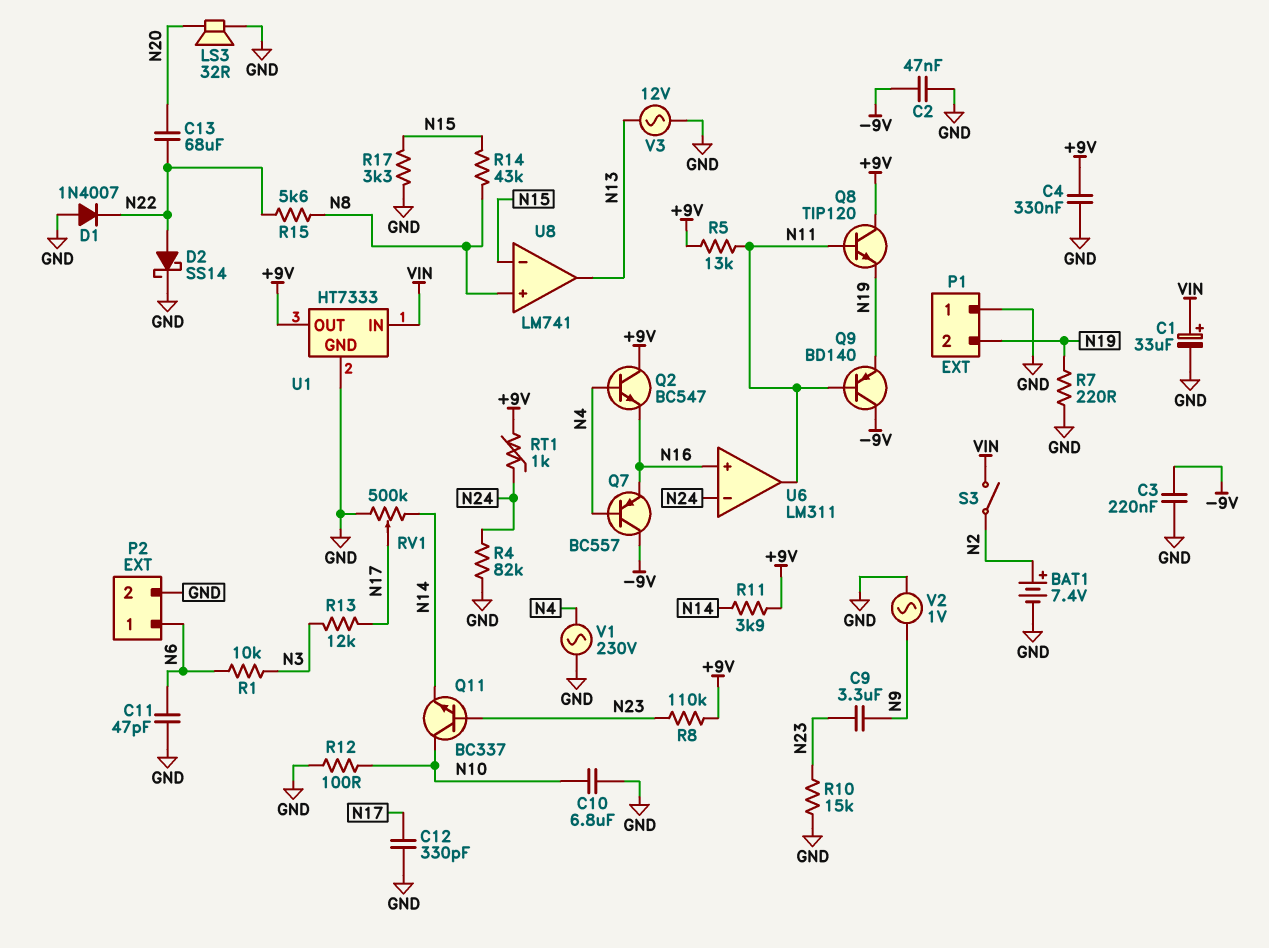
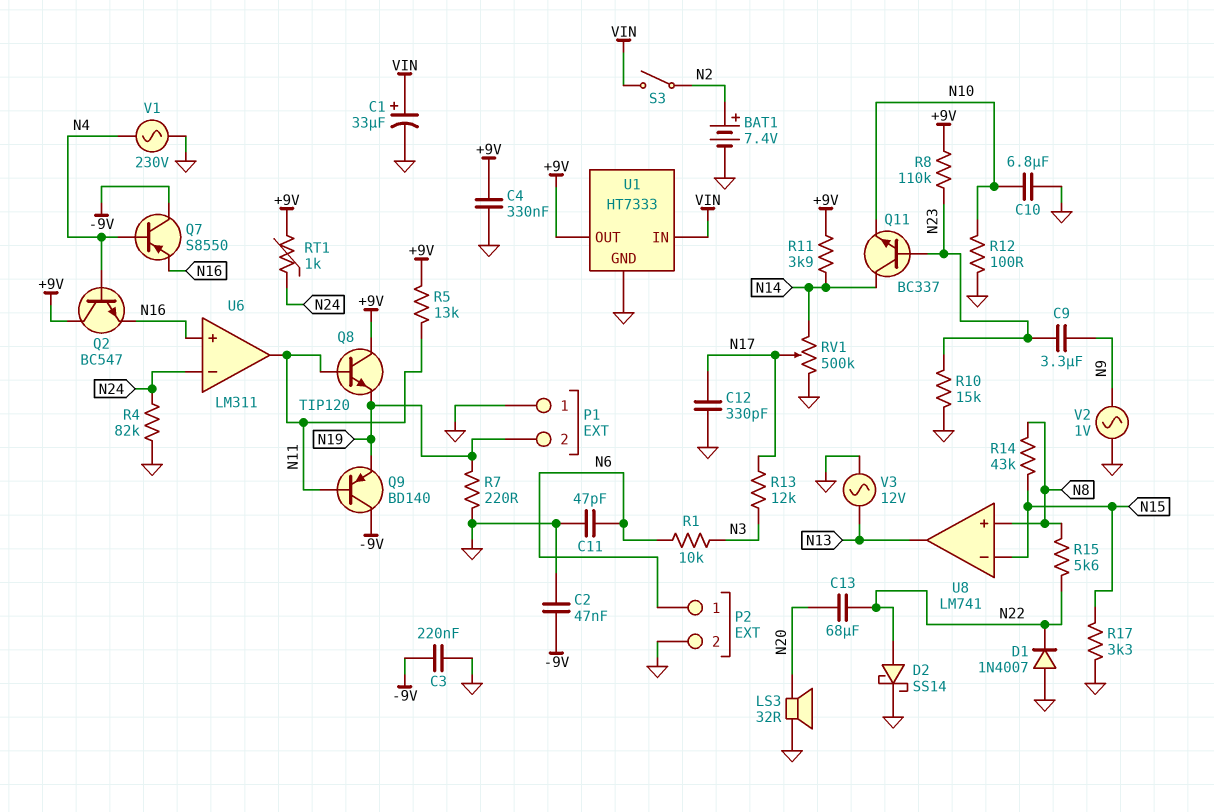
Q7: PNP BC557 (B N4, C -9V, E N16) -> PNP S8550 (B N4, C -9V, E N16)
Q11: NPN BC337 (B N23, C N10, E N14) -> NPN BC337 (B N23, C N14, E N10)

